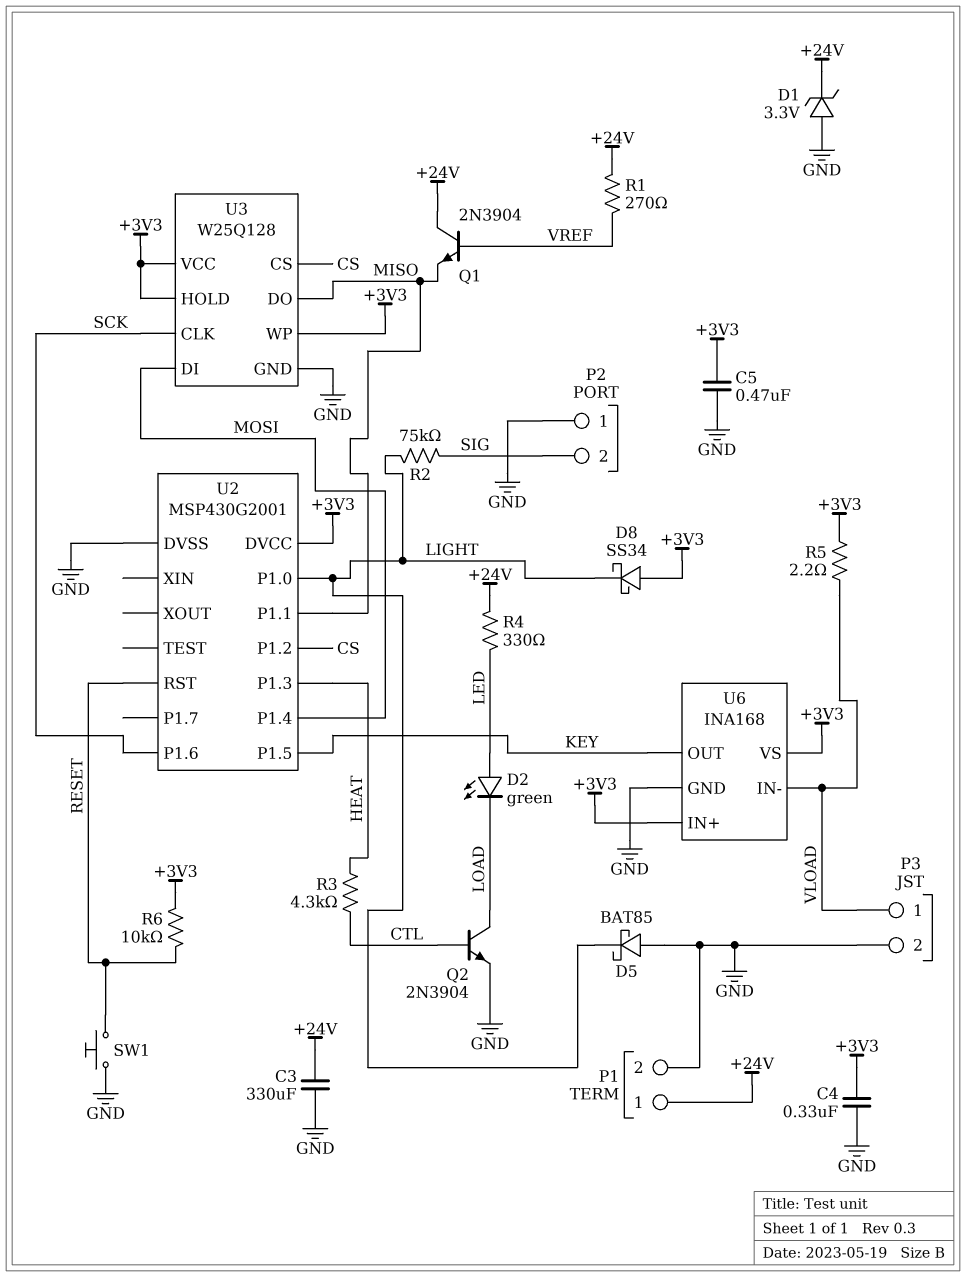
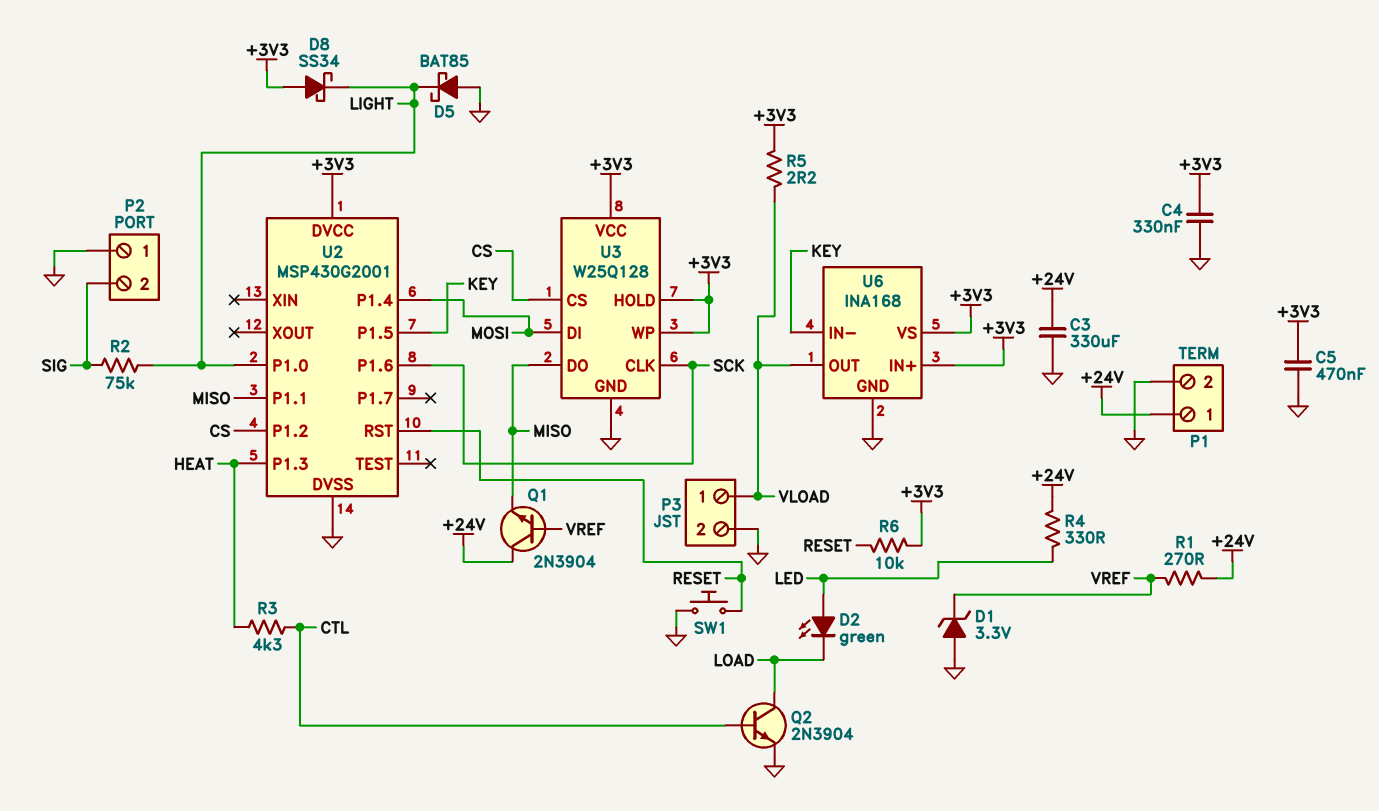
D1: zener 3.3V (A GND, K +24V) -> zener 3.3V (A GND, K VREF)
U6 pin IN-: VLOAD -> KEY
U6 pin OUT: KEY -> VLOAD

